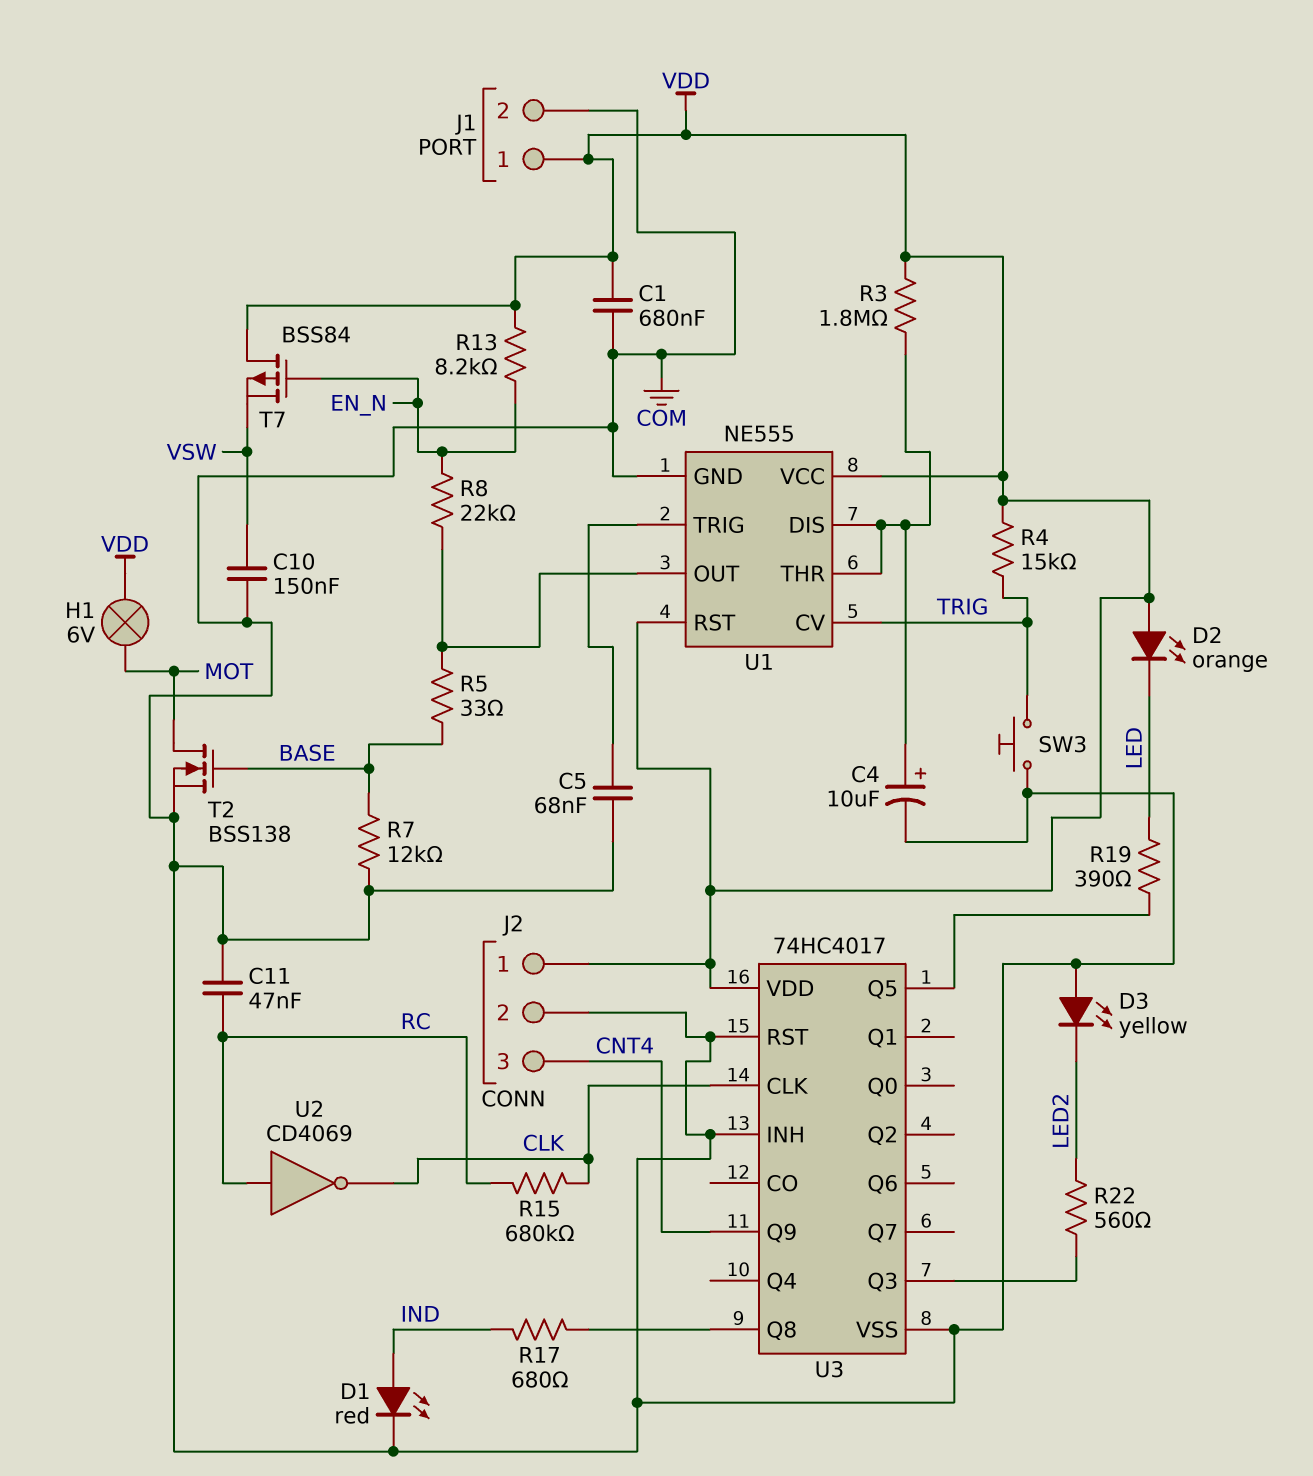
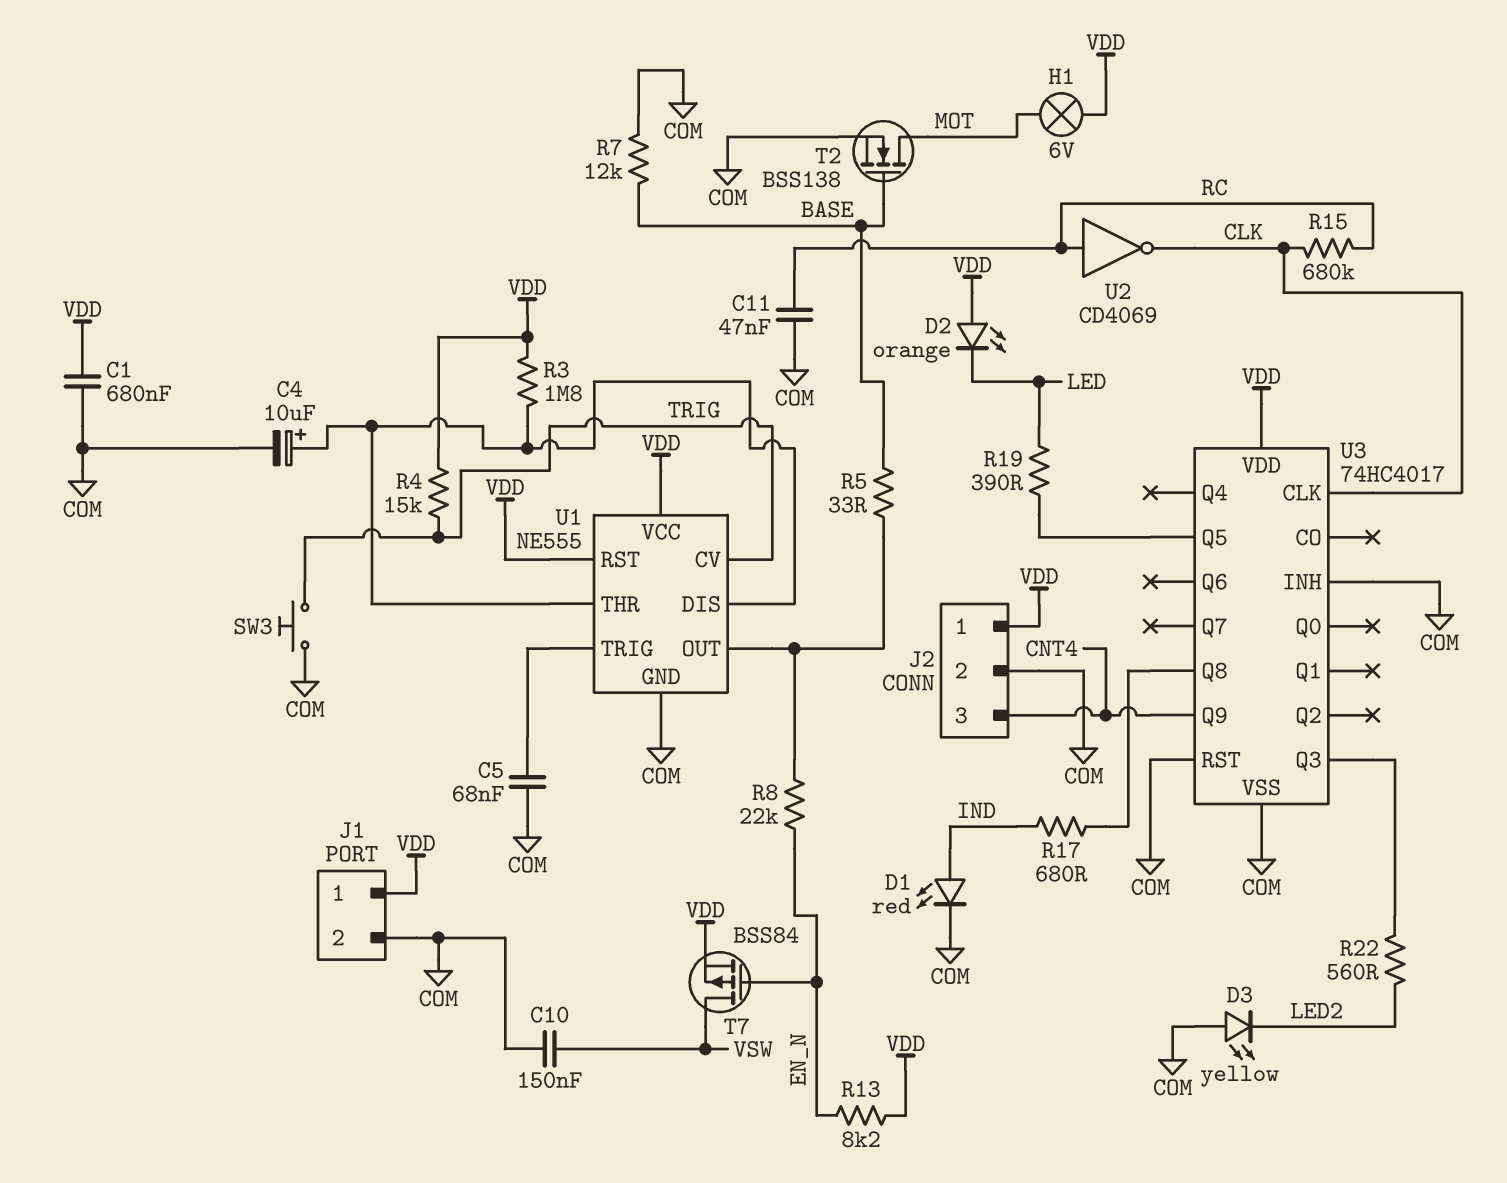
T7: PMOS BSS84 (G EN_N, D VDD, S VSW) -> PMOS BSS84 (G EN_N, D VSW, S VDD)

